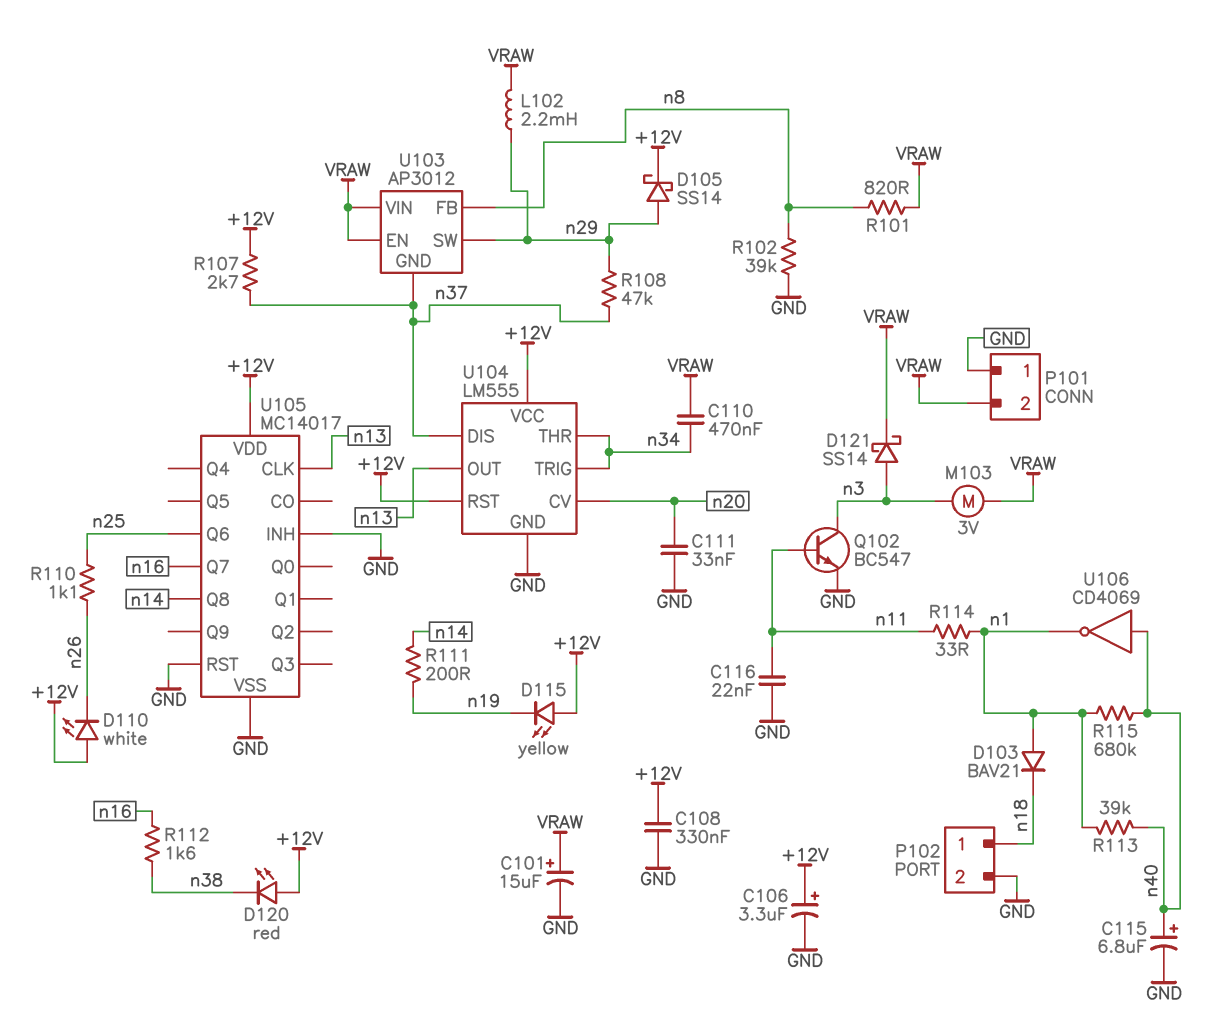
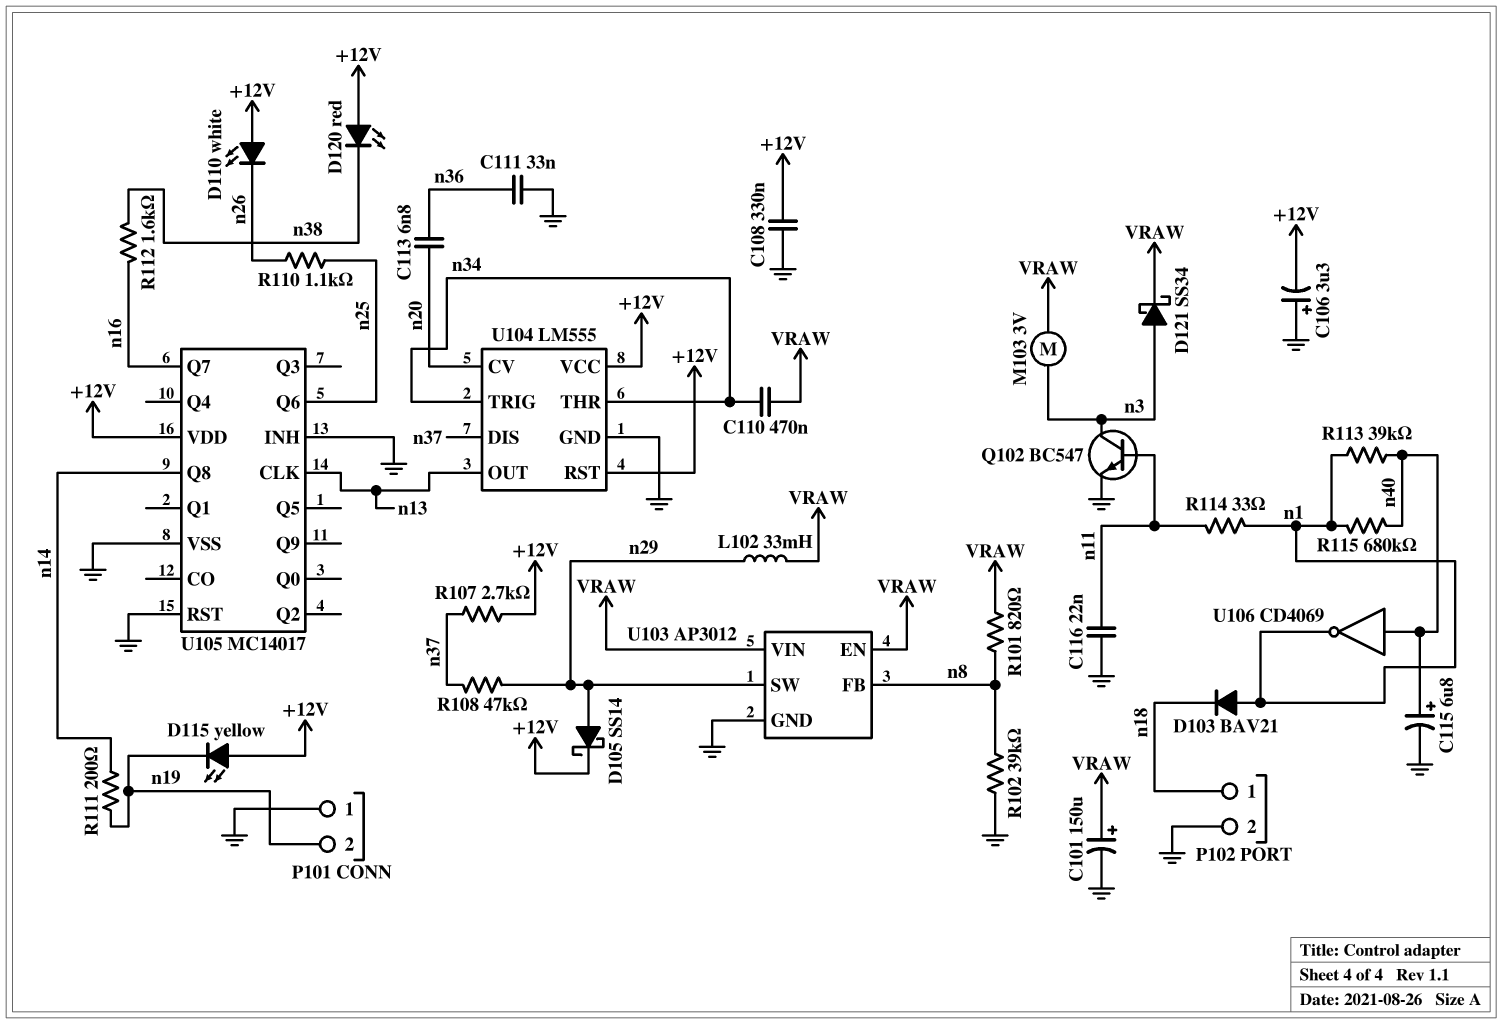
C101: 15uF (plus VRAW, minus GND) -> 150uF (plus VRAW, minus GND)
C106: 3.3uF (plus +12V, minus GND) -> 3.3uF (plus GND, minus +12V)
C111: 33nF (GND, n20) -> 33nF (GND, n36)
C113: none -> 6.8nF (n20, n36)
D121: schottky SS14 (A n3, K VRAW) -> schottky SS34 (A n3, K VRAW)
L102: 2.2mH (VRAW, n29) -> 33mH (VRAW, n29)
P101 pin 2: VRAW -> n19
U103 pin GND: n37 -> GND

